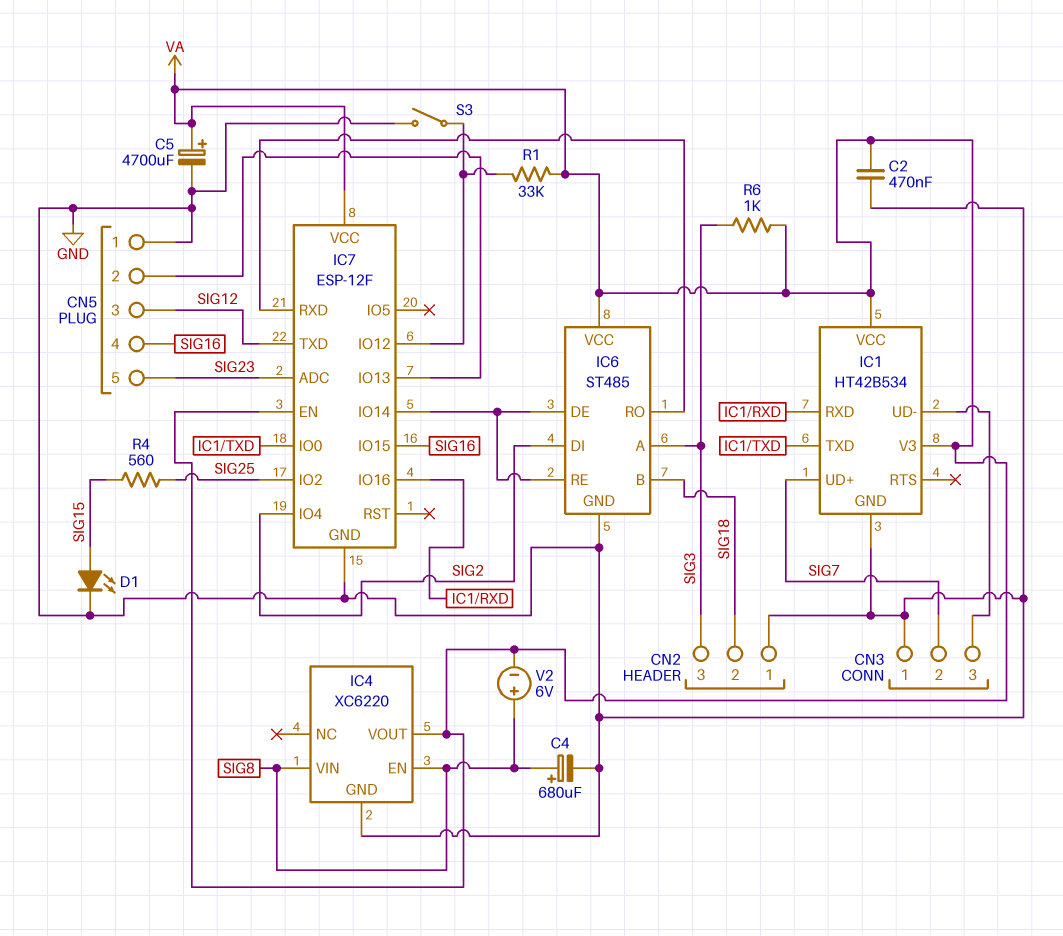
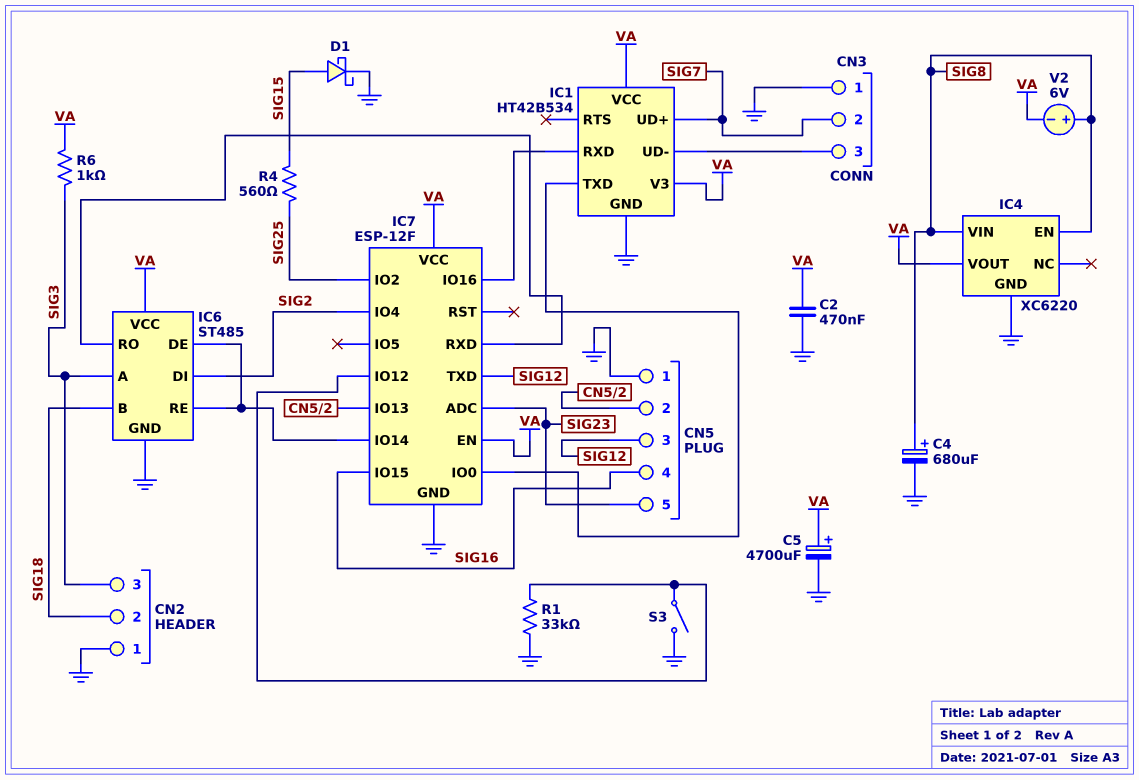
D1: LED (A SIG15, K GND) -> schottky (A SIG15, K GND)
R1: 33k (IC7/IO12, VA) -> 33k (GND, IC7/IO12)

